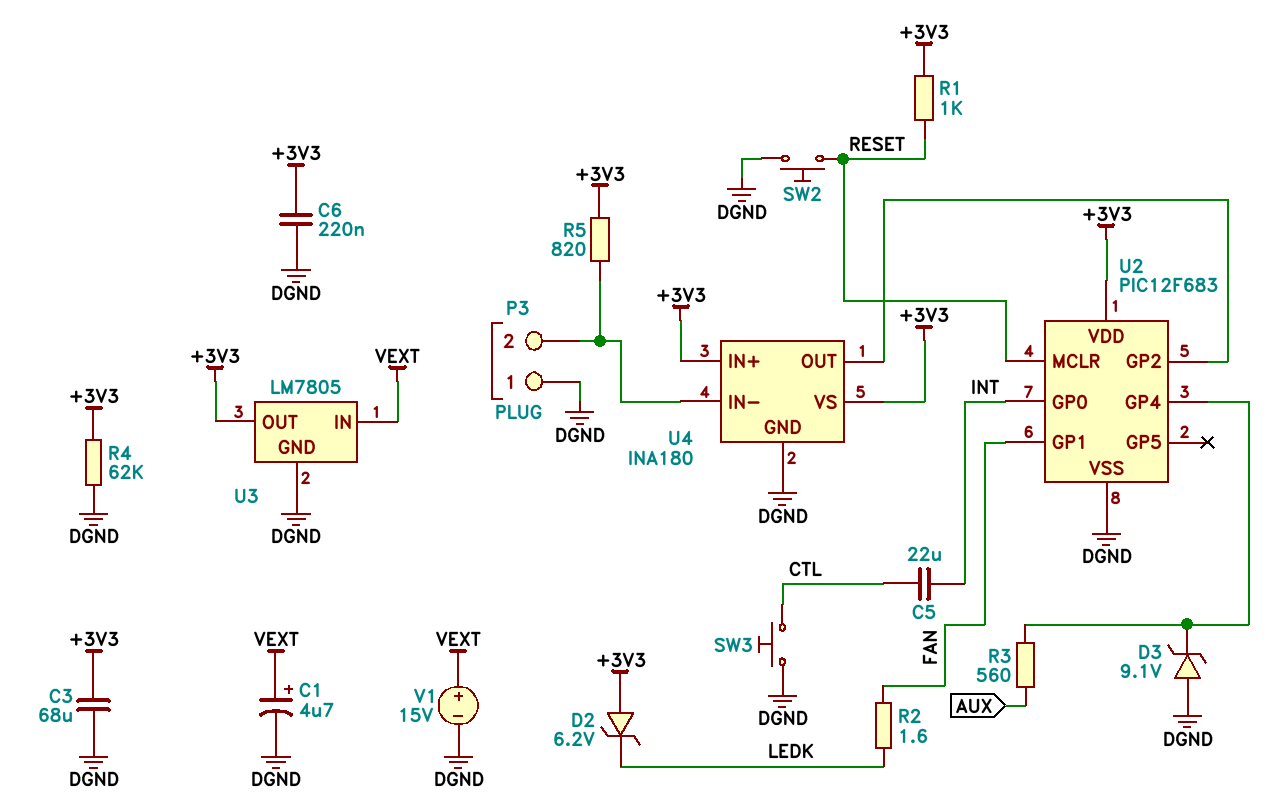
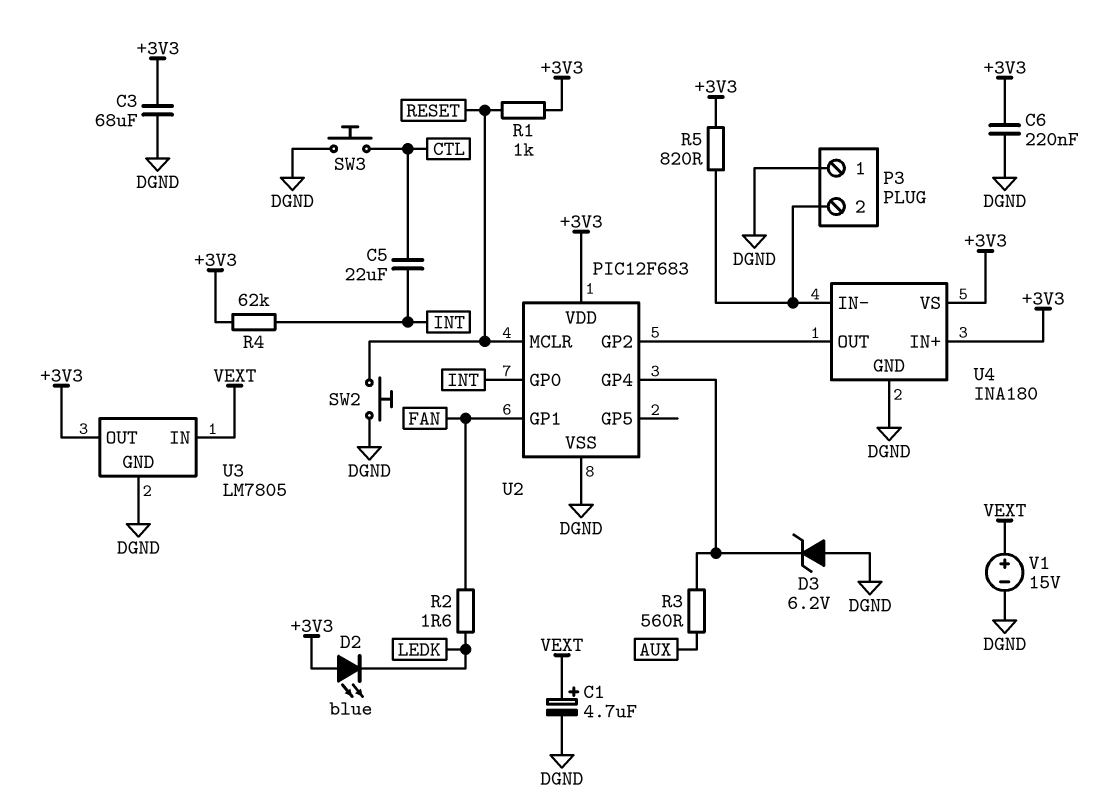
D2: zener 6.2V (A +3V3, K LEDK) -> LED blue (A +3V3, K LEDK)
D3: zener 9.1V (A DGND, K U2/GP4) -> zener 6.2V (A DGND, K U2/GP4)
R4: 62k (+3V3, DGND) -> 62k (+3V3, INT)

